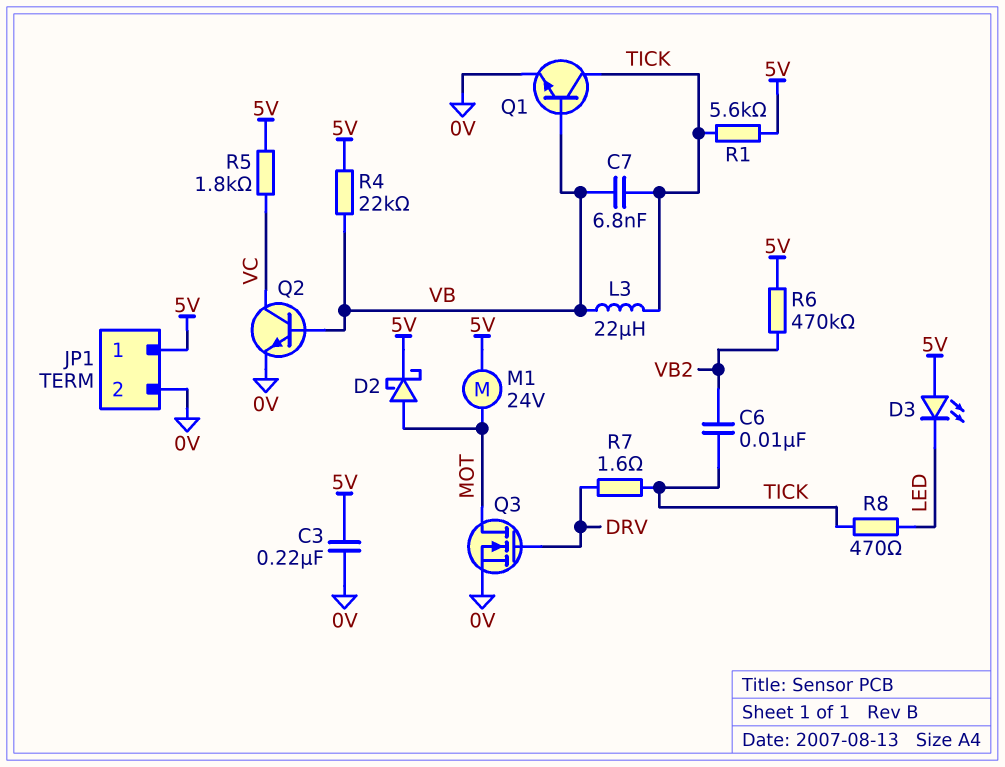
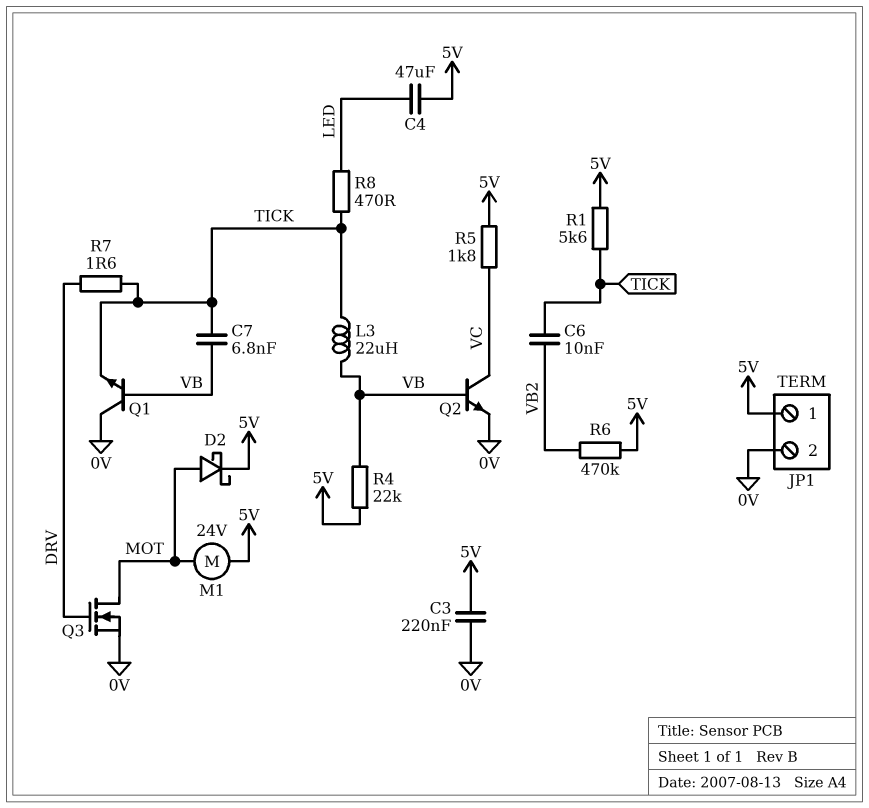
C4: none -> 47uF (5V, LED)
D3: LED (A 5V, K LED) -> none
Q1: NPN (B VB, C TICK, E 0V) -> NPN (B VB, C 0V, E TICK)

